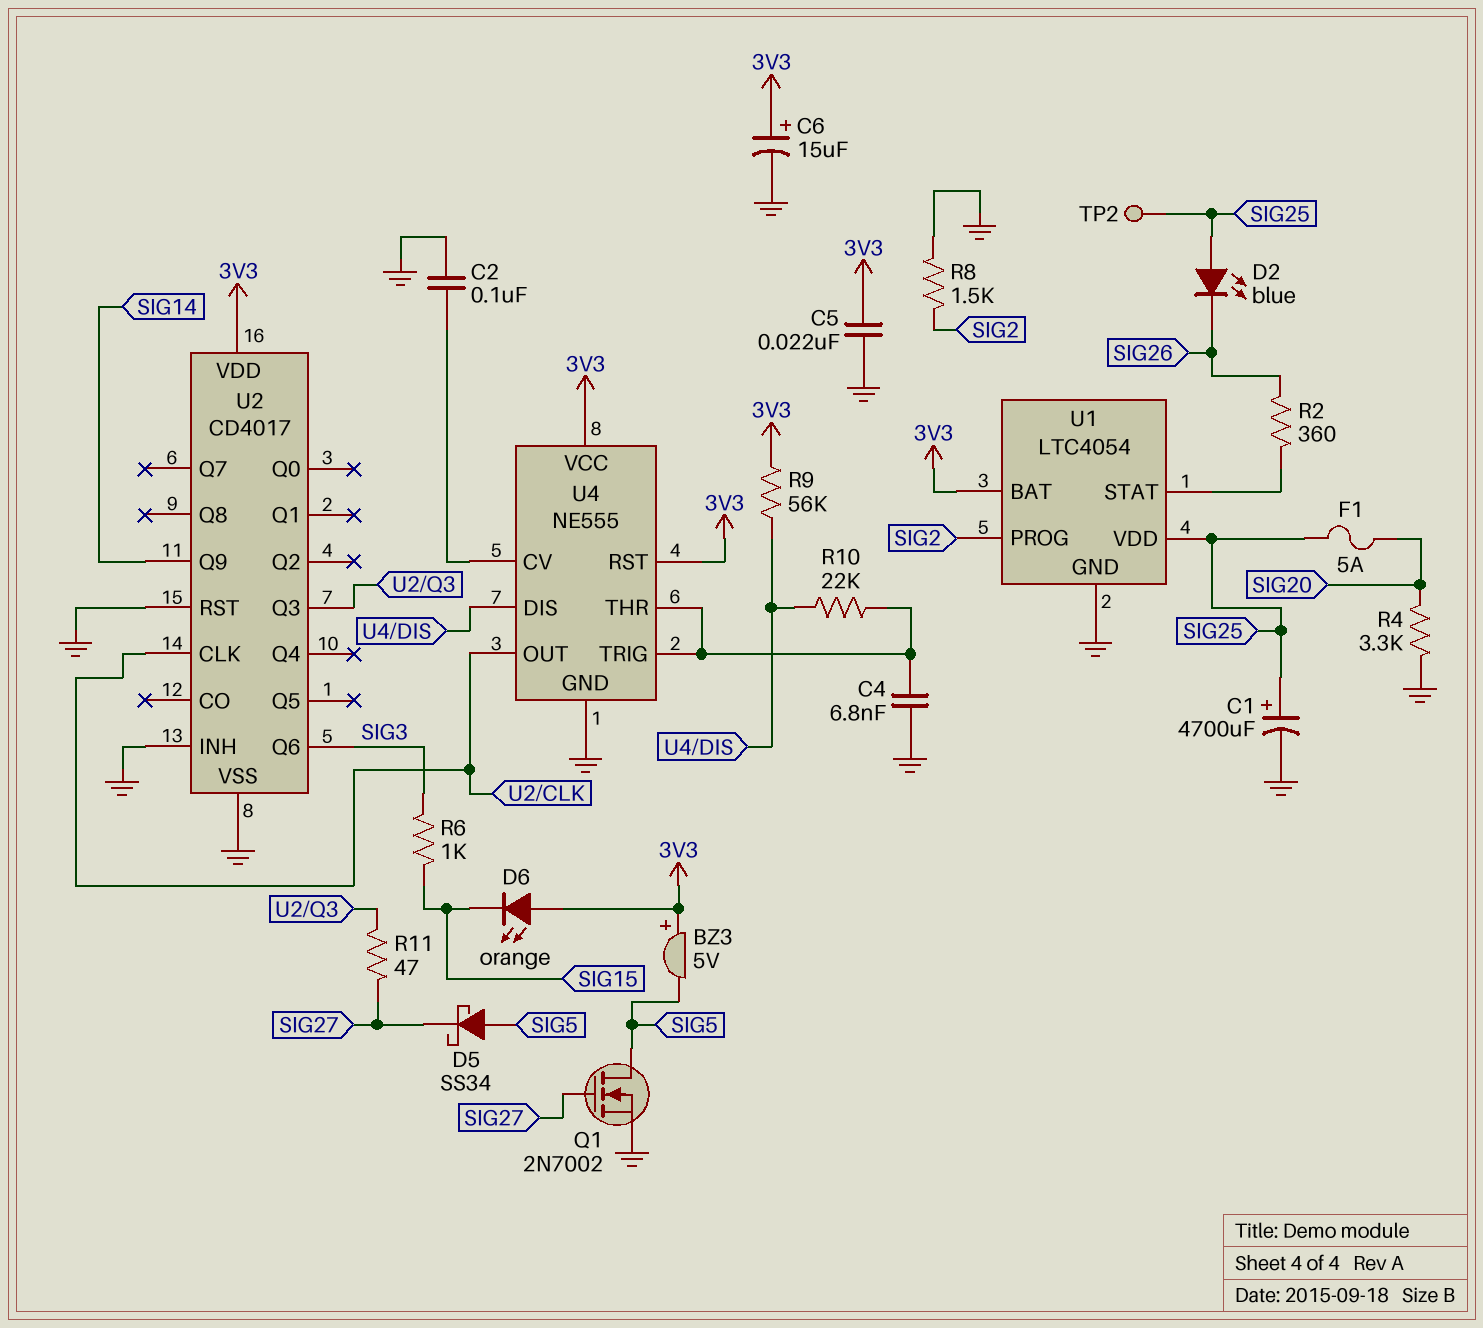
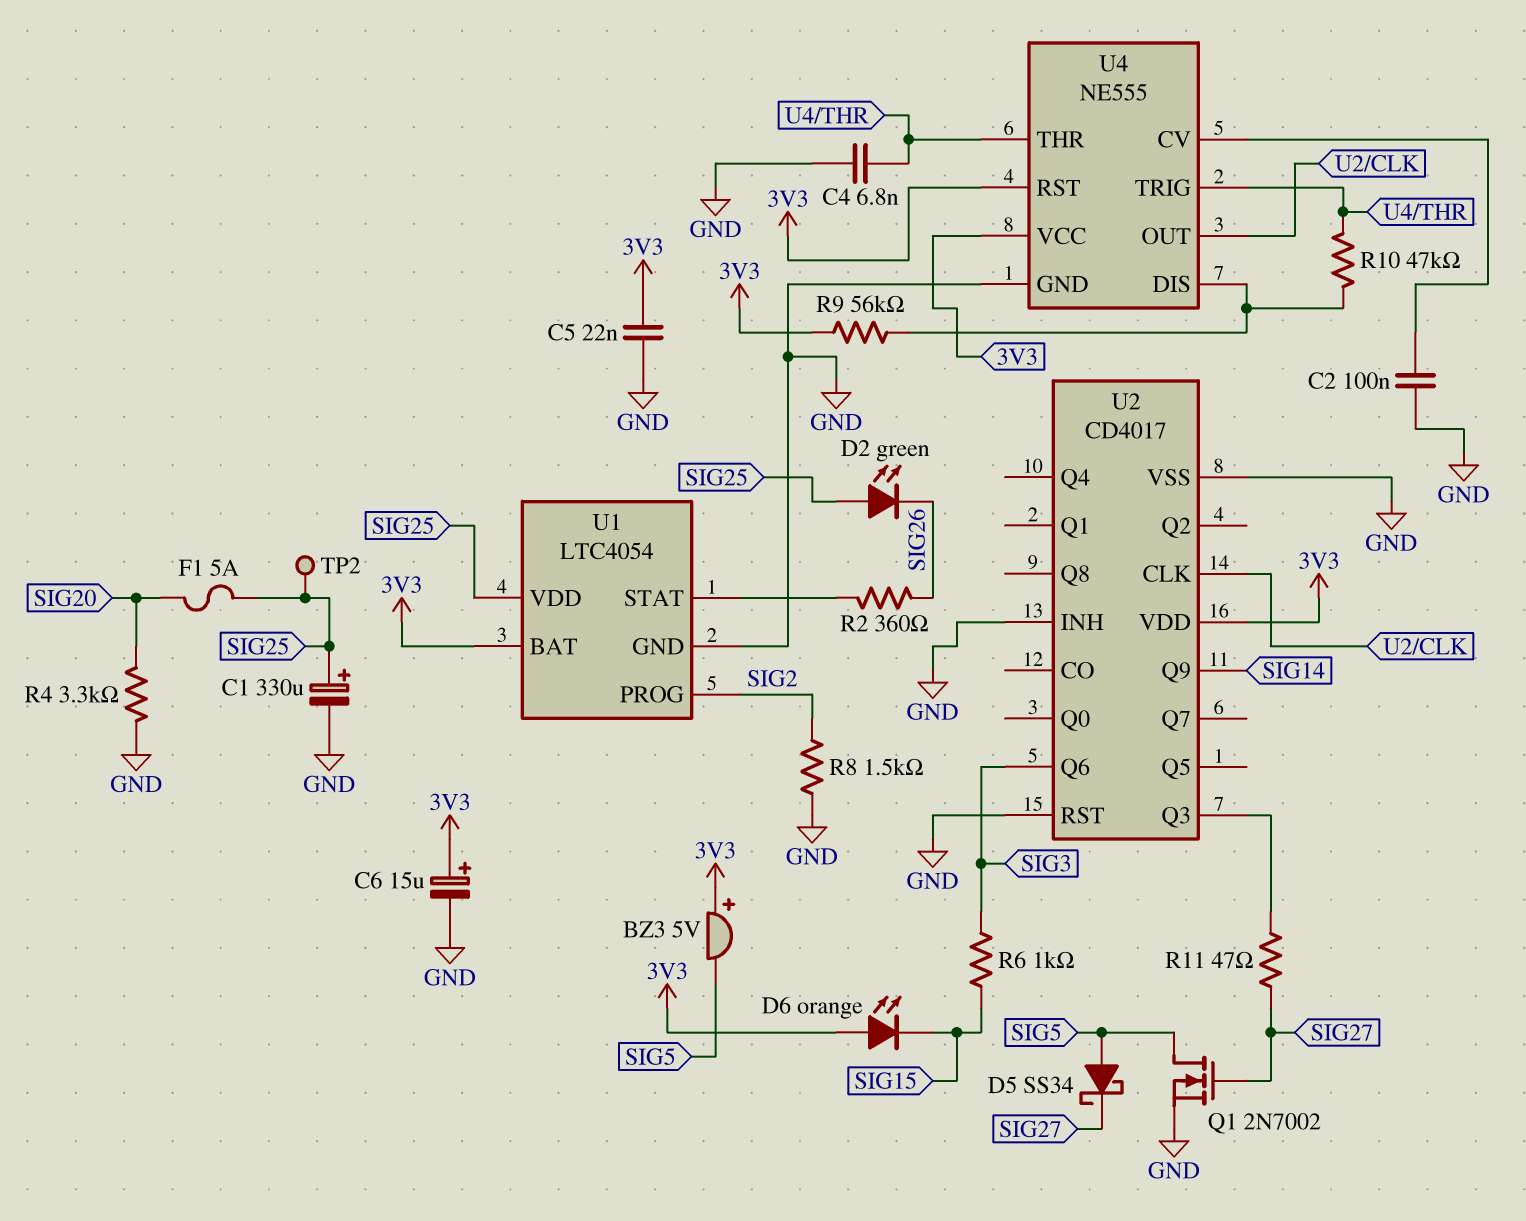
C1: 4700uF (plus SIG25, minus GND) -> 330uF (plus SIG25, minus GND)
D2: LED blue (A SIG25, K SIG26) -> LED green (A SIG25, K SIG26)
R10: 22k (U4/DIS, U4/THR) -> 47k (U4/DIS, U4/THR)

